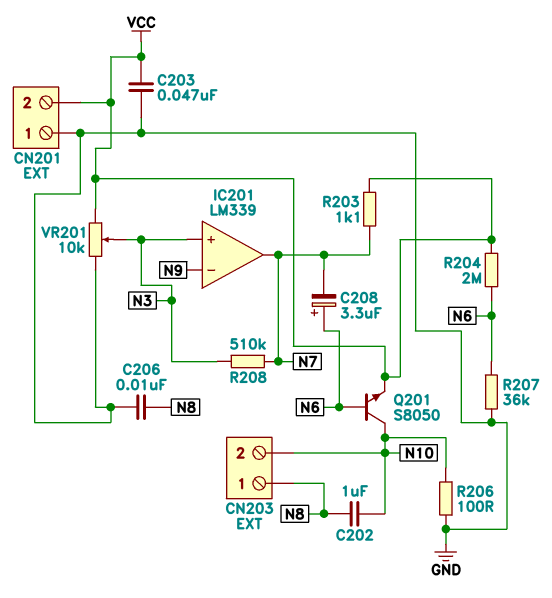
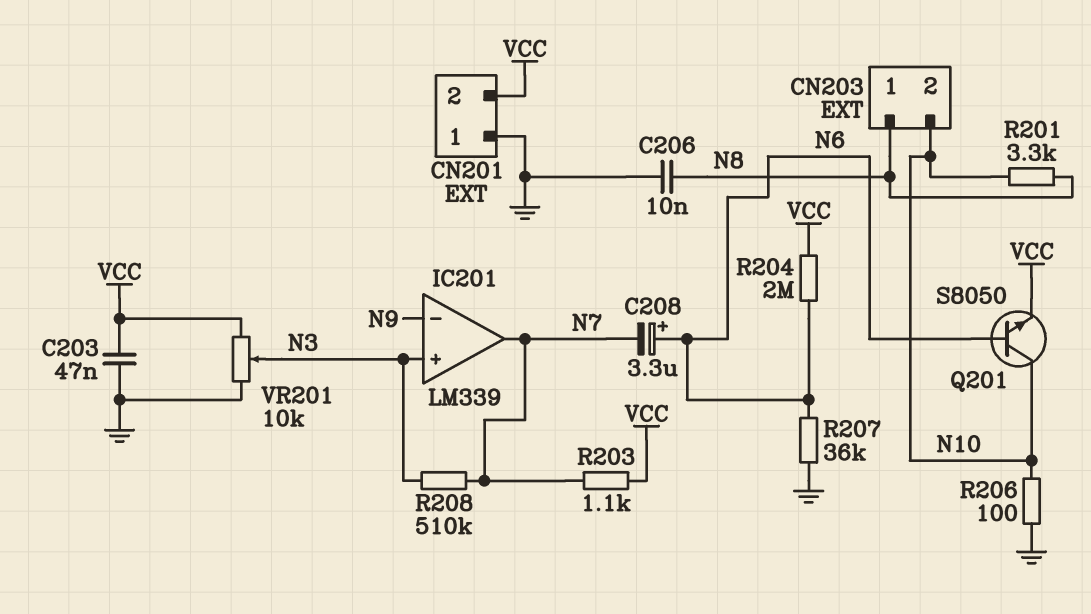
C202: 1uF (N8, N10) -> none
R201: none -> 3.3k (N8, N10)

